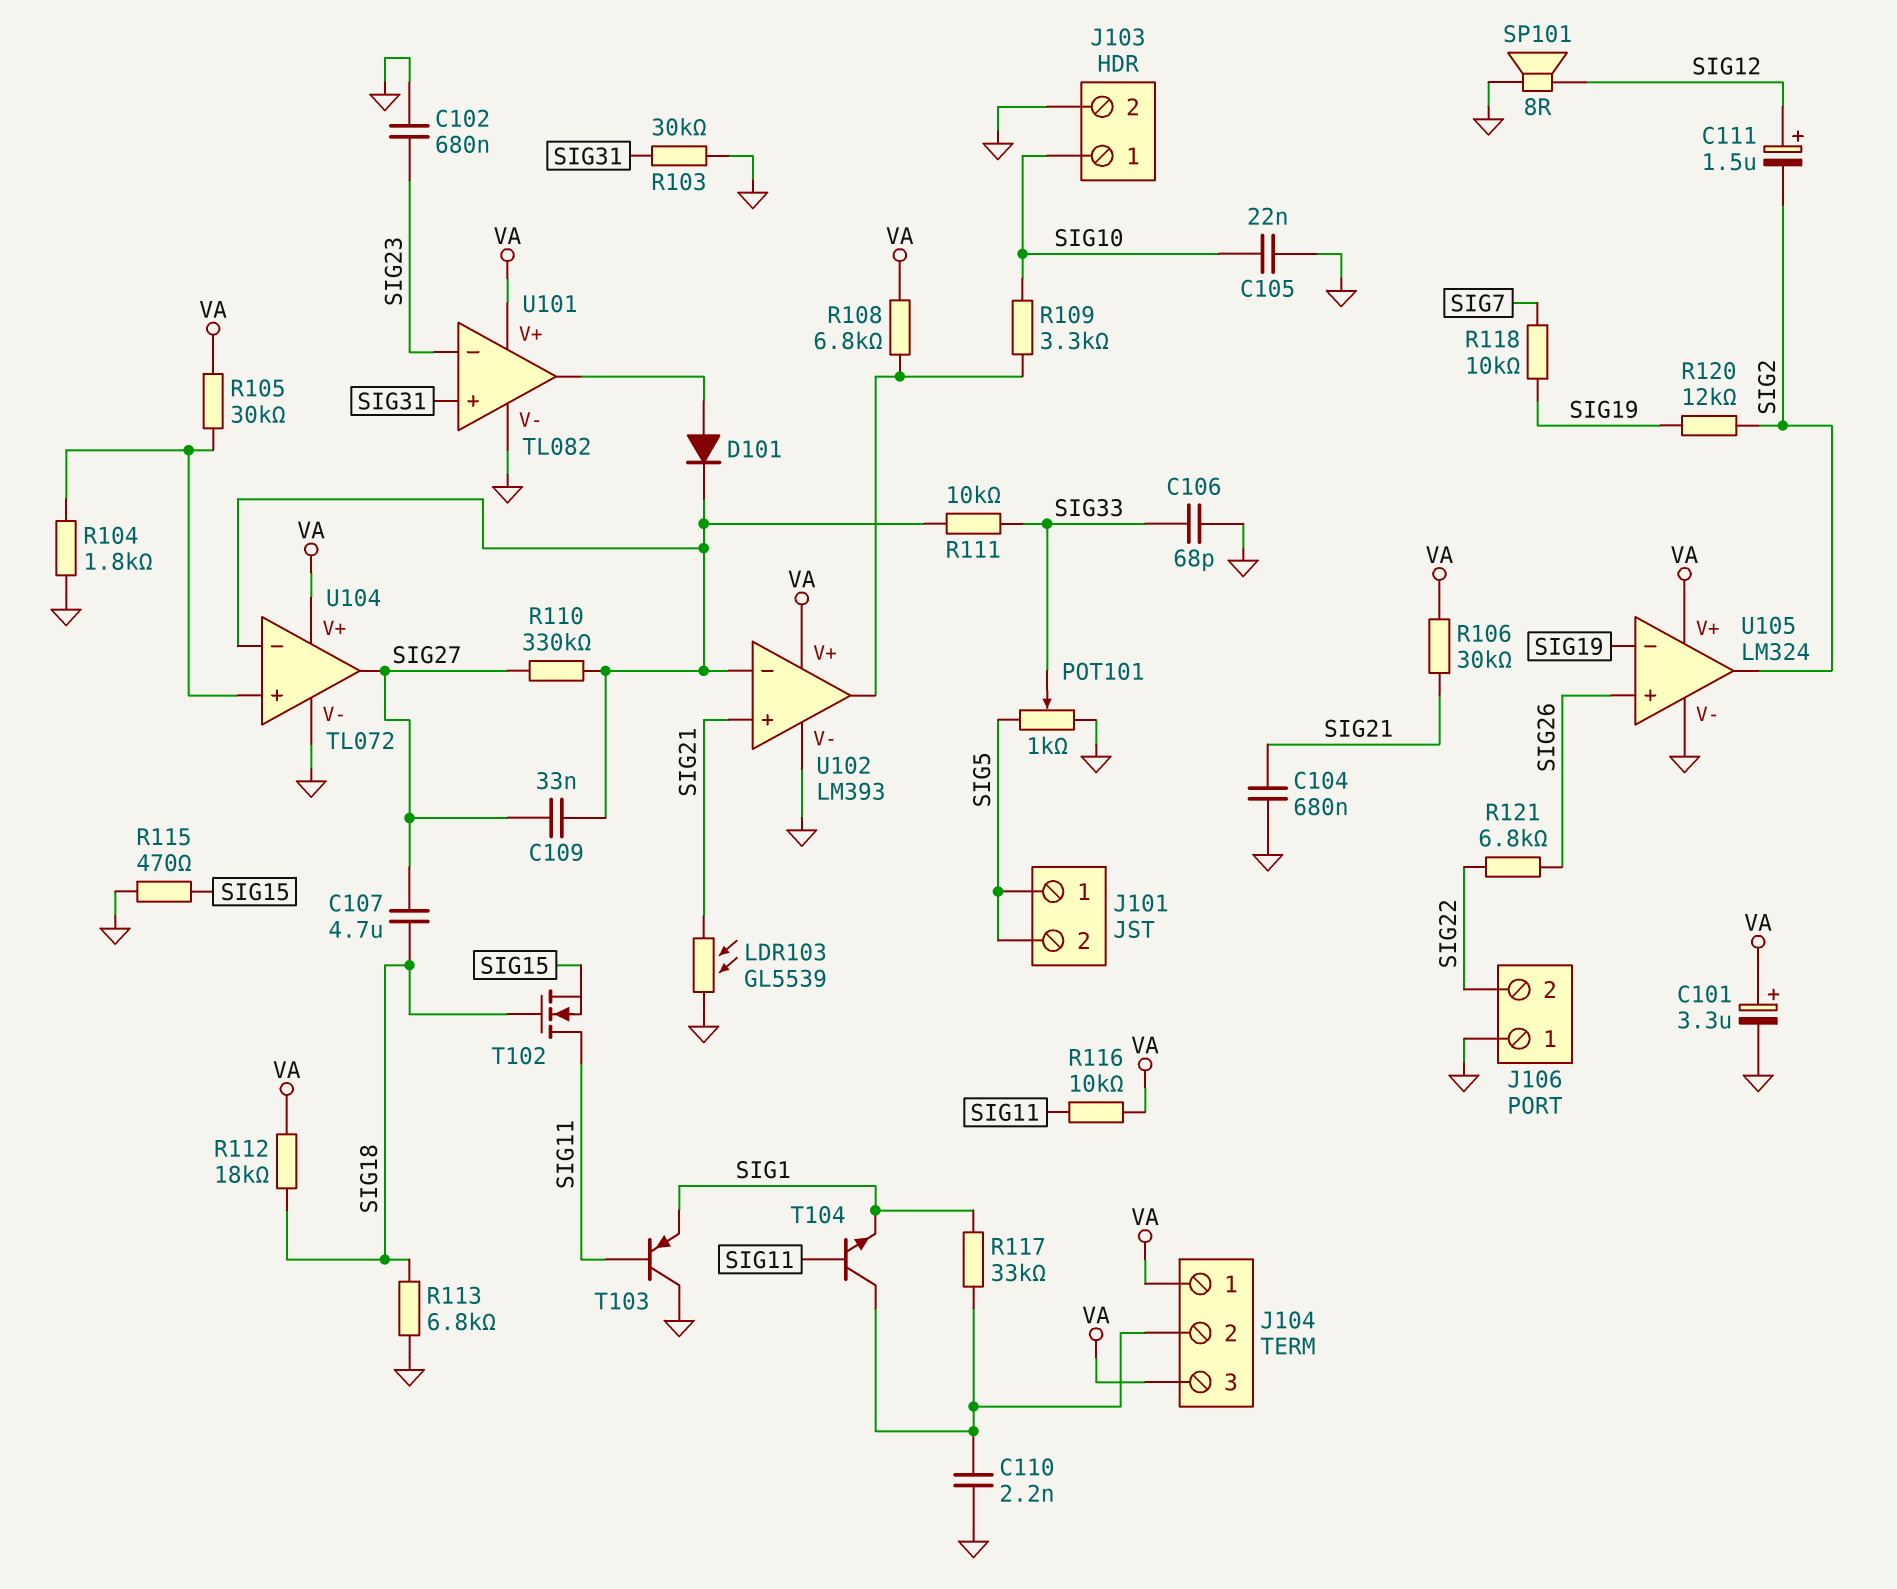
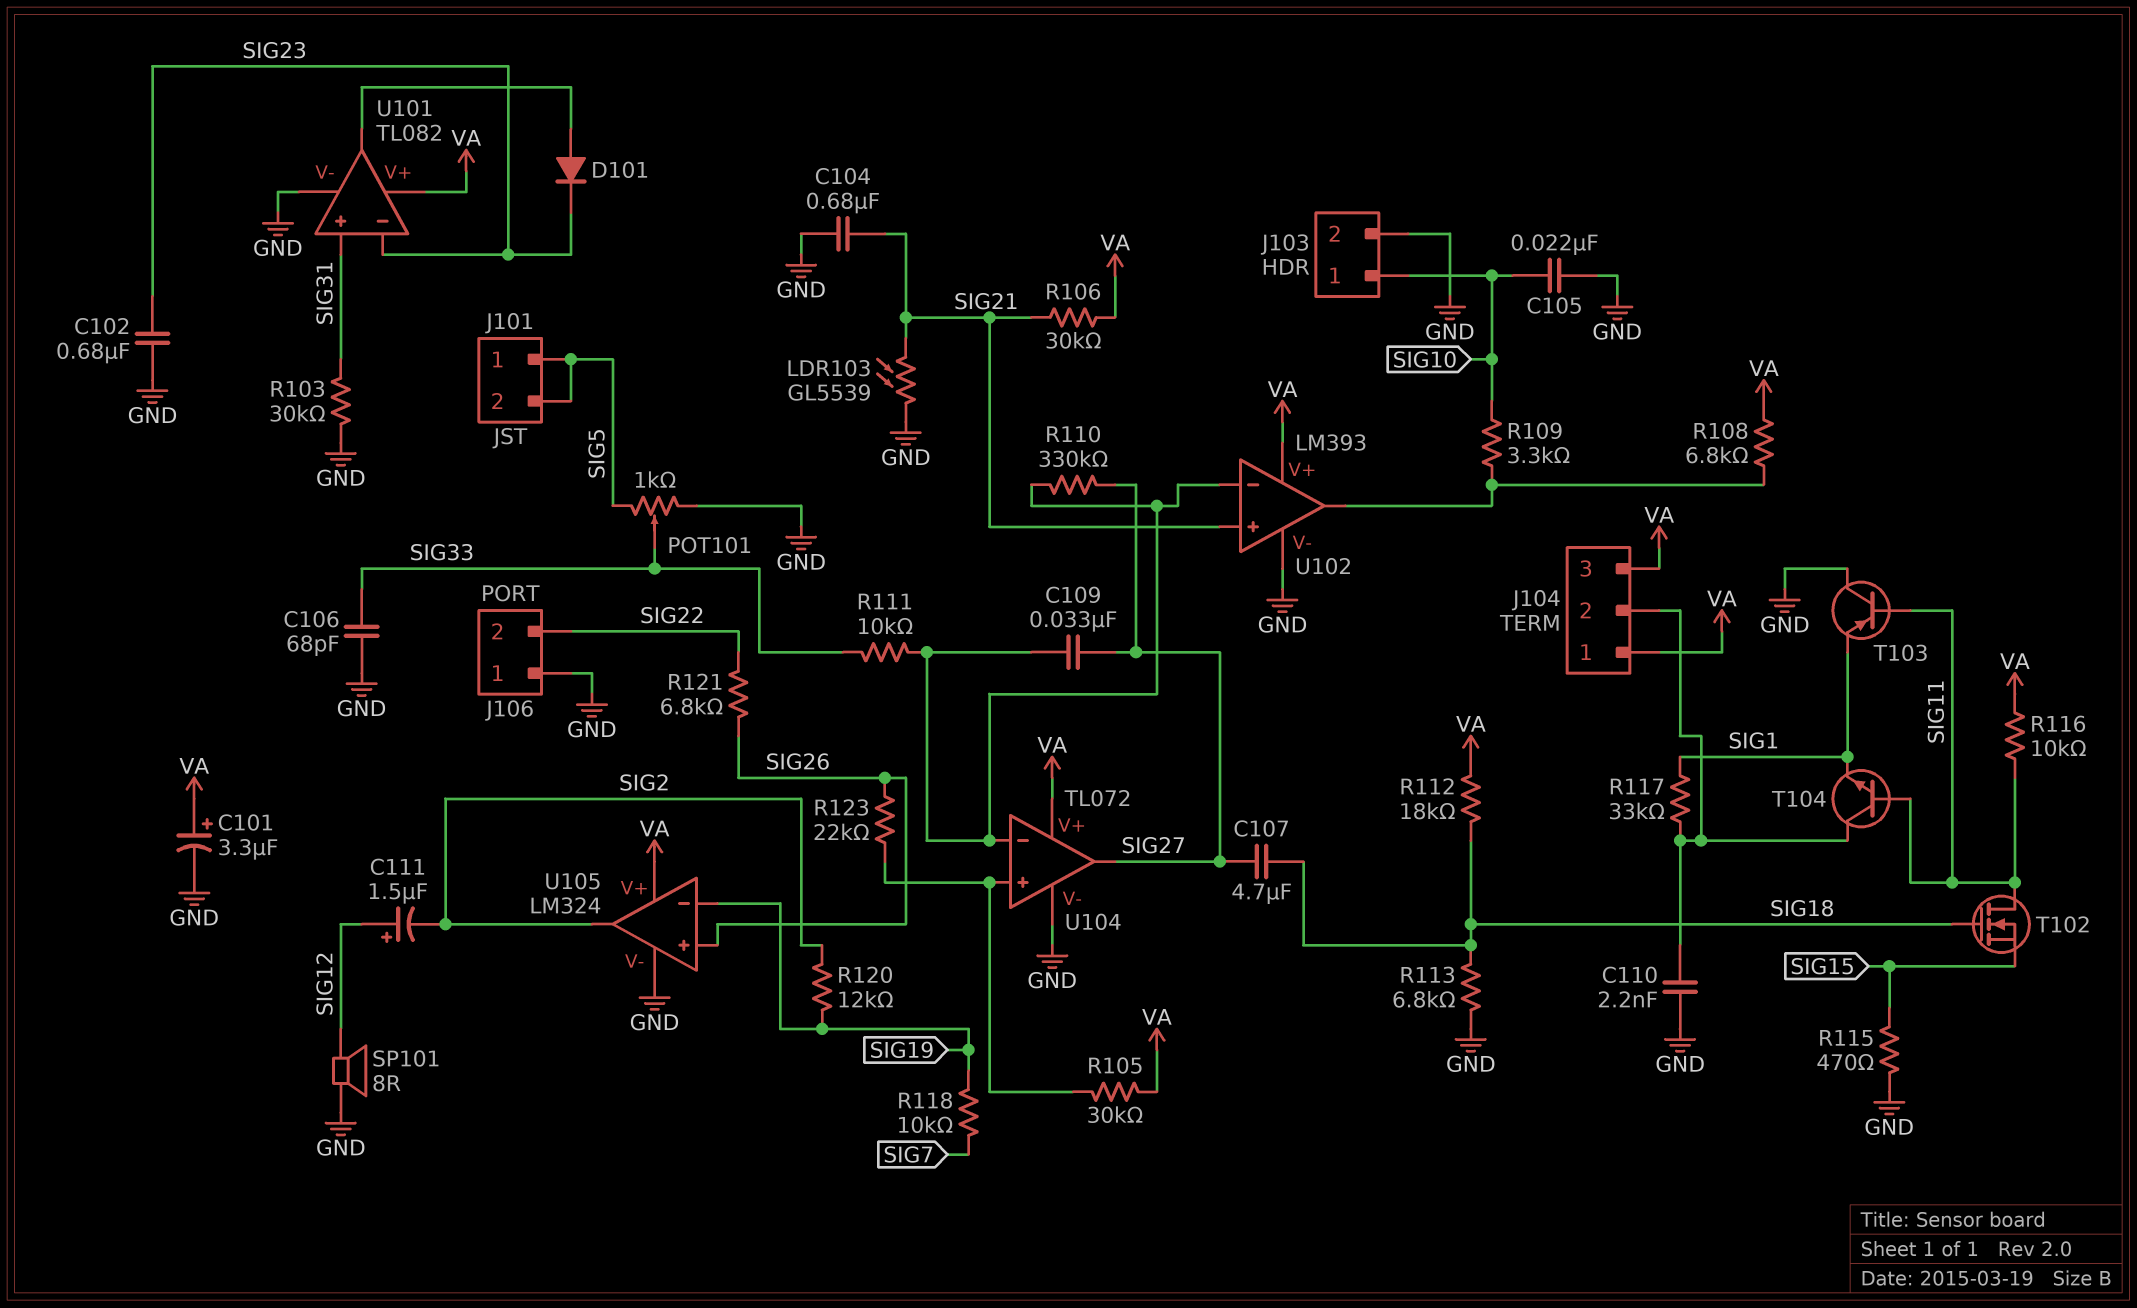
D101: diode (A U101/out, K U102/in-) -> diode (A U101/out, K SIG23)
R104: 1.8k (GND, U104/in+) -> none
R123: none -> 22k (SIG26, U104/in+)

